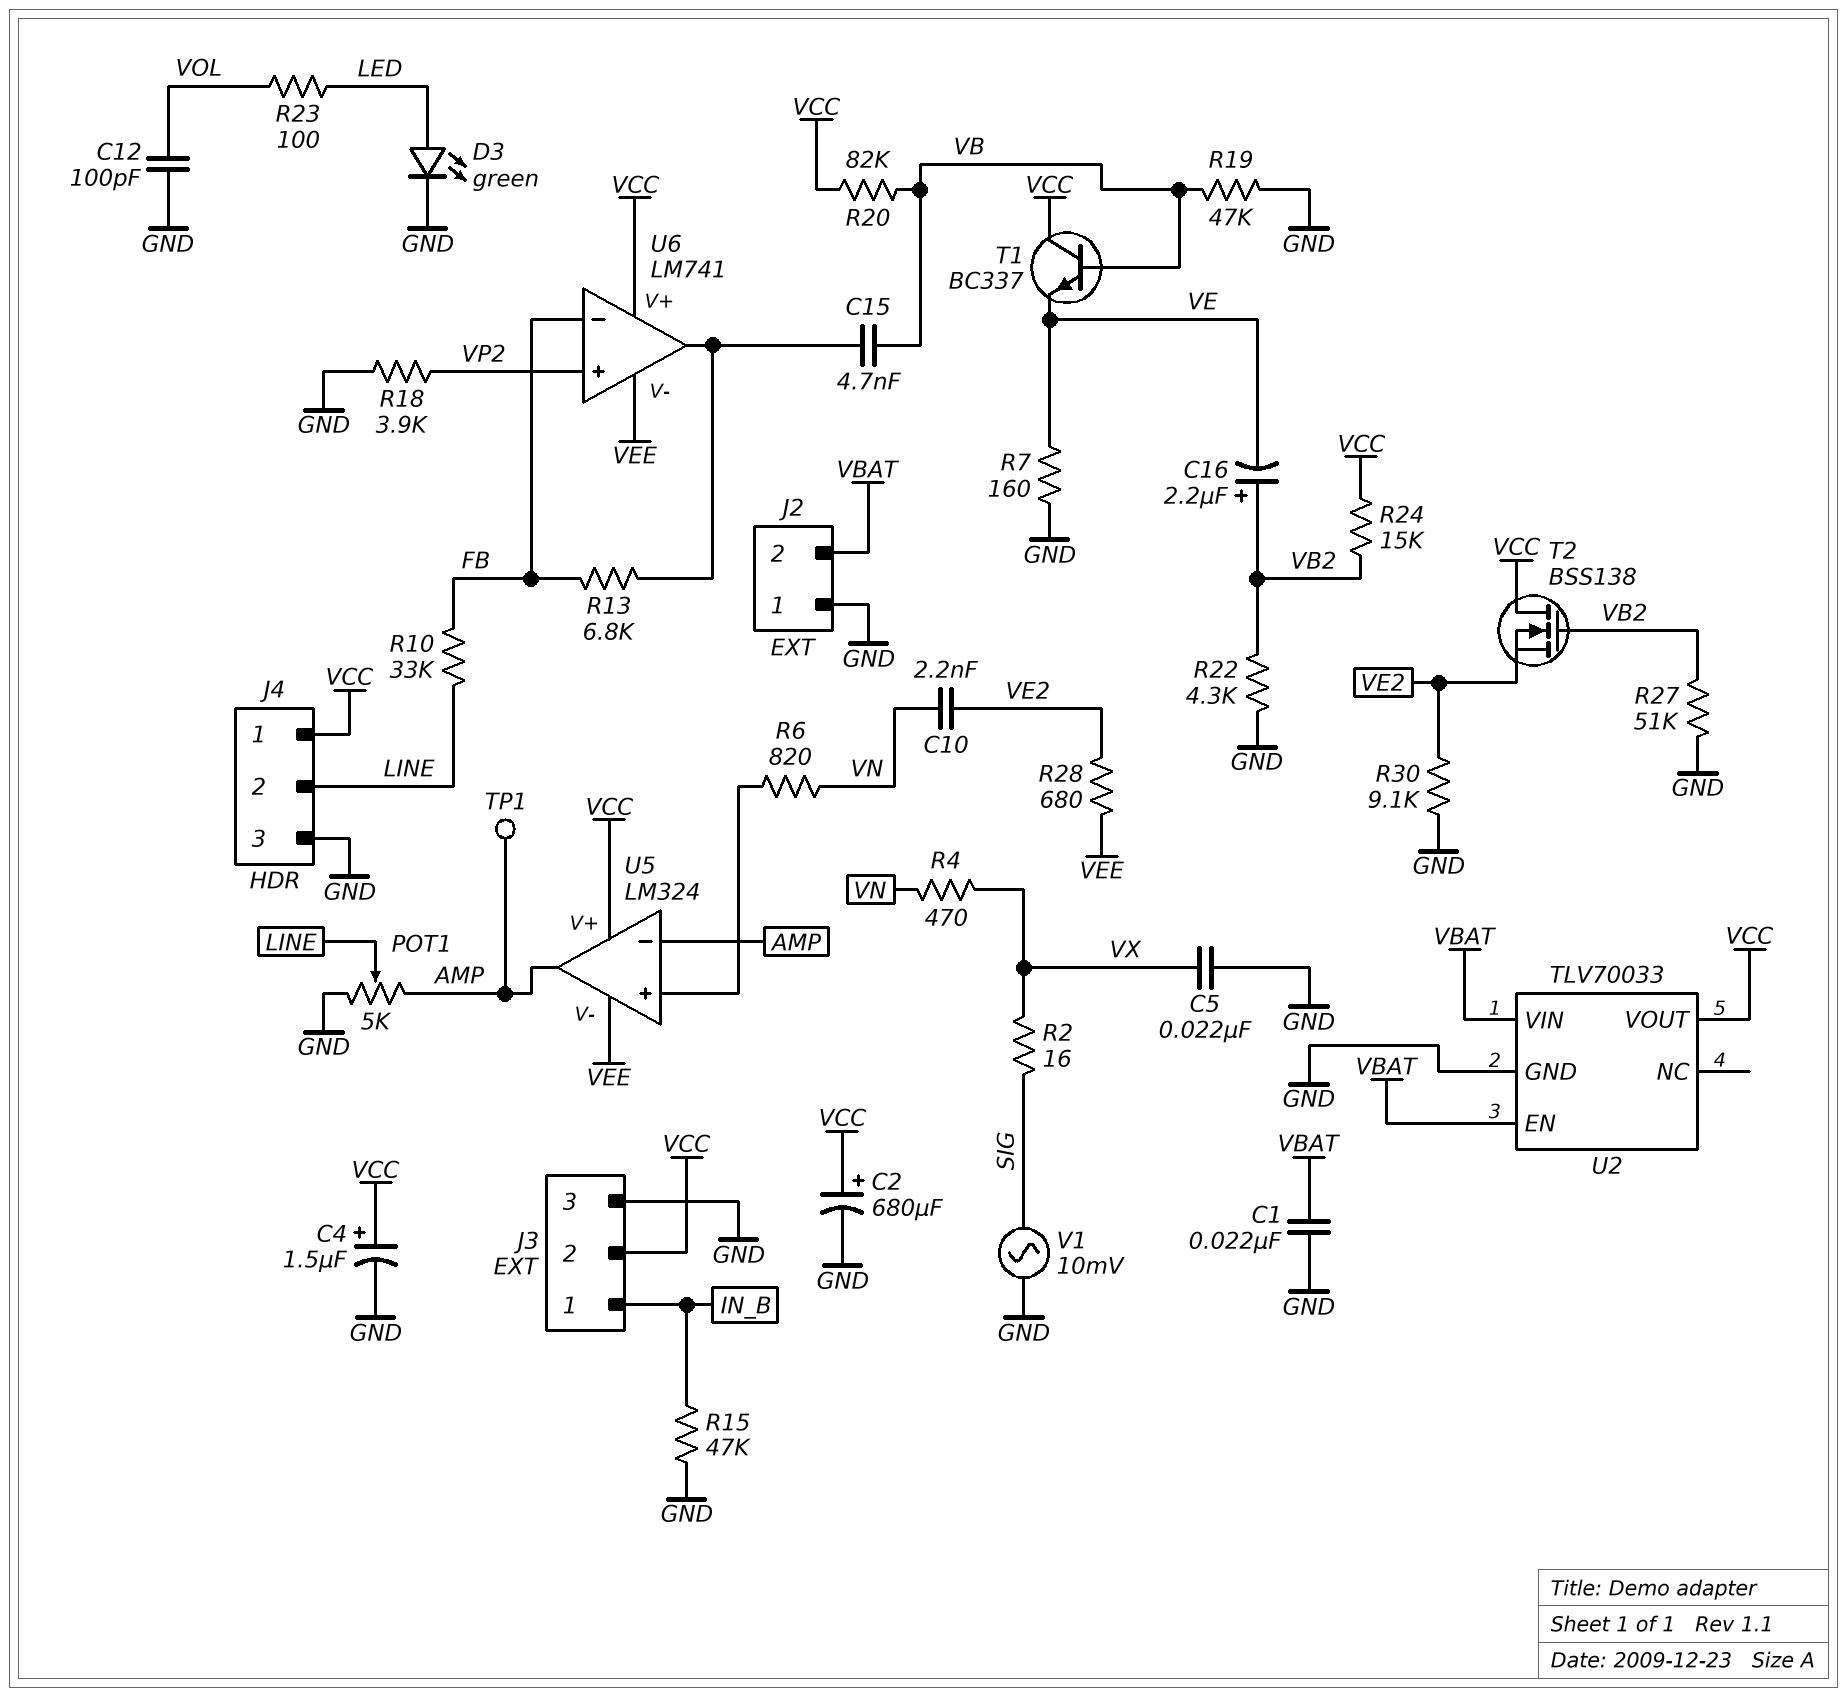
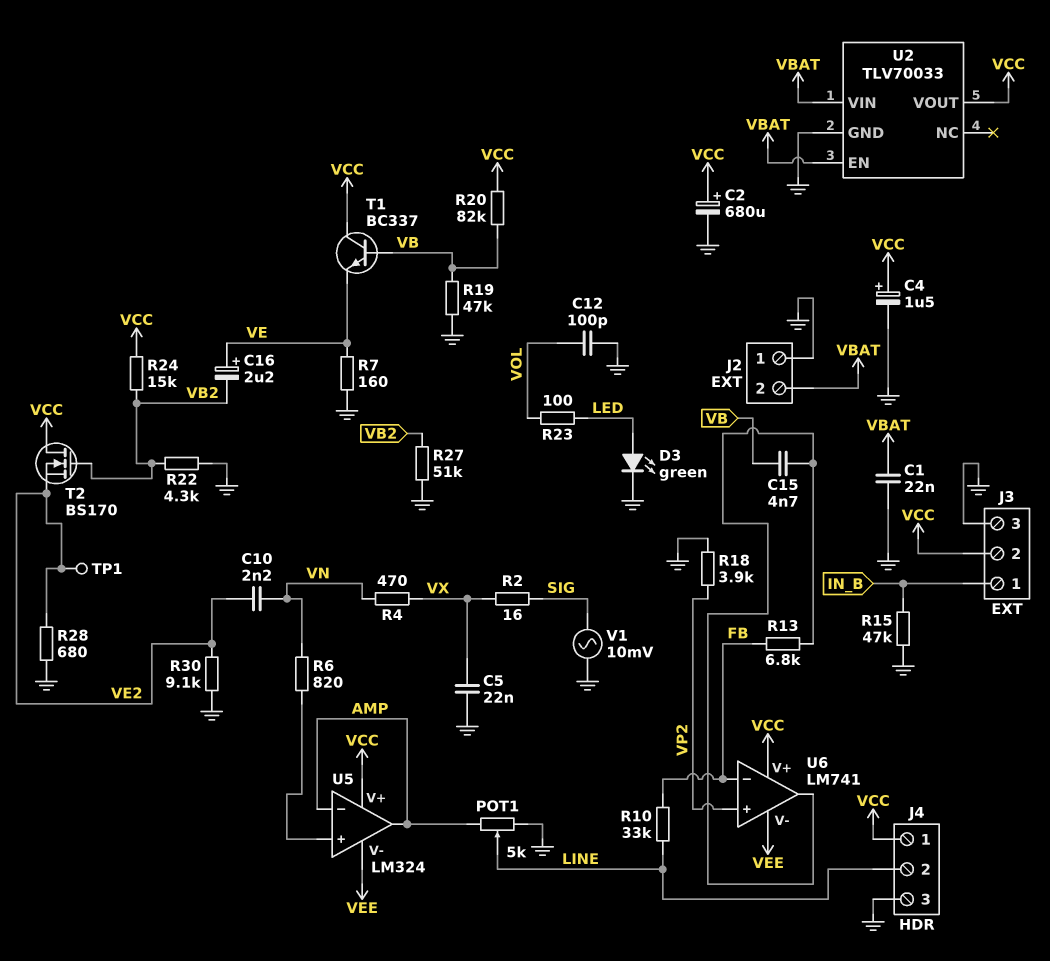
C16: 2.2uF (plus VB2, minus VE) -> 2.2uF (plus VE, minus VB2)
R28: 680 (VE2, VEE) -> 680 (GND, VE2)
T2: NMOS BSS138 (G VB2, D VCC, S VE2) -> NMOS BS170 (G VB2, D VCC, S VE2)
TP1: test point (AMP) -> test point (VE2)

